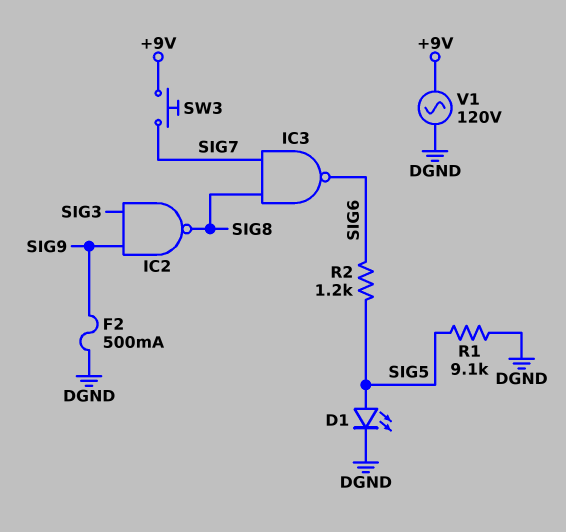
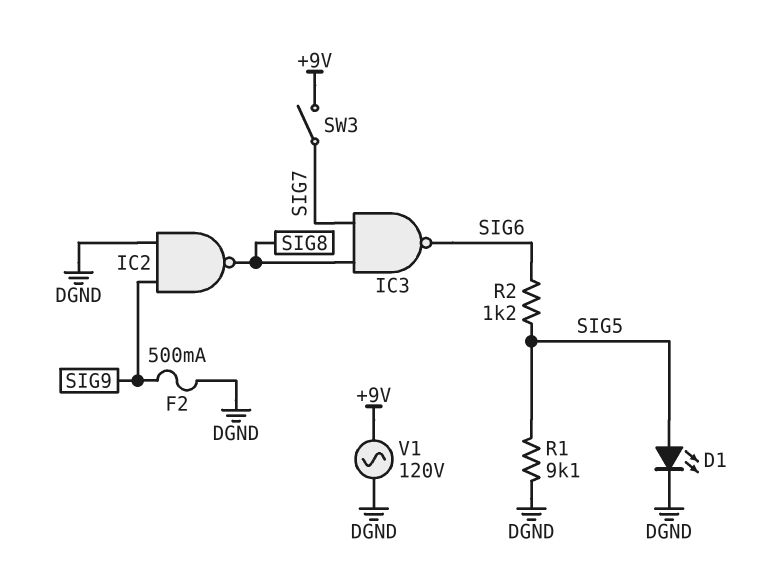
IC2: NAND (in SIG3, in SIG9, out SIG8) -> NAND (in DGND, in SIG9, out SIG8)
SW3: button (+9V, SIG7) -> switch (+9V, SIG7)

